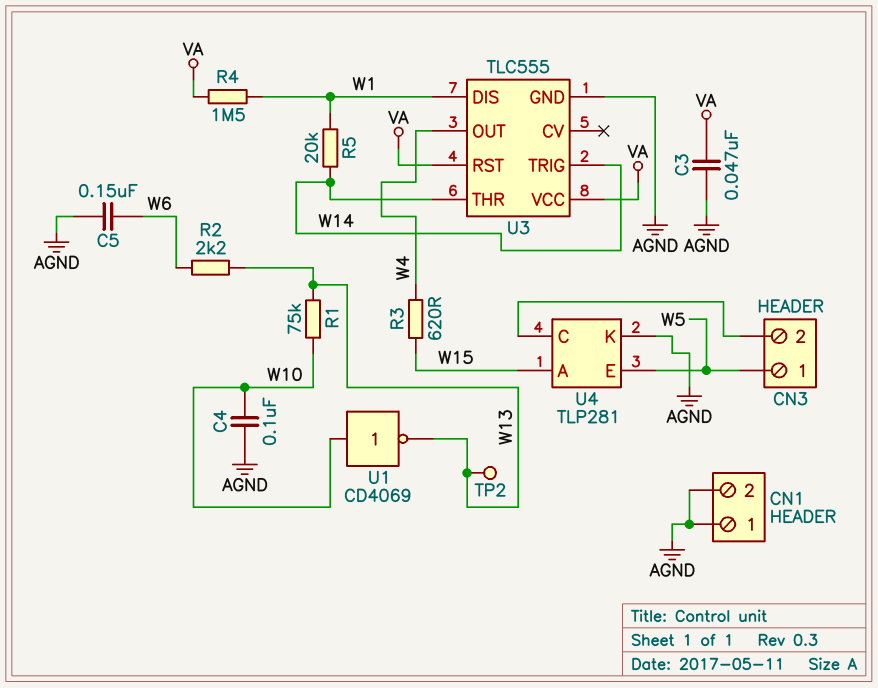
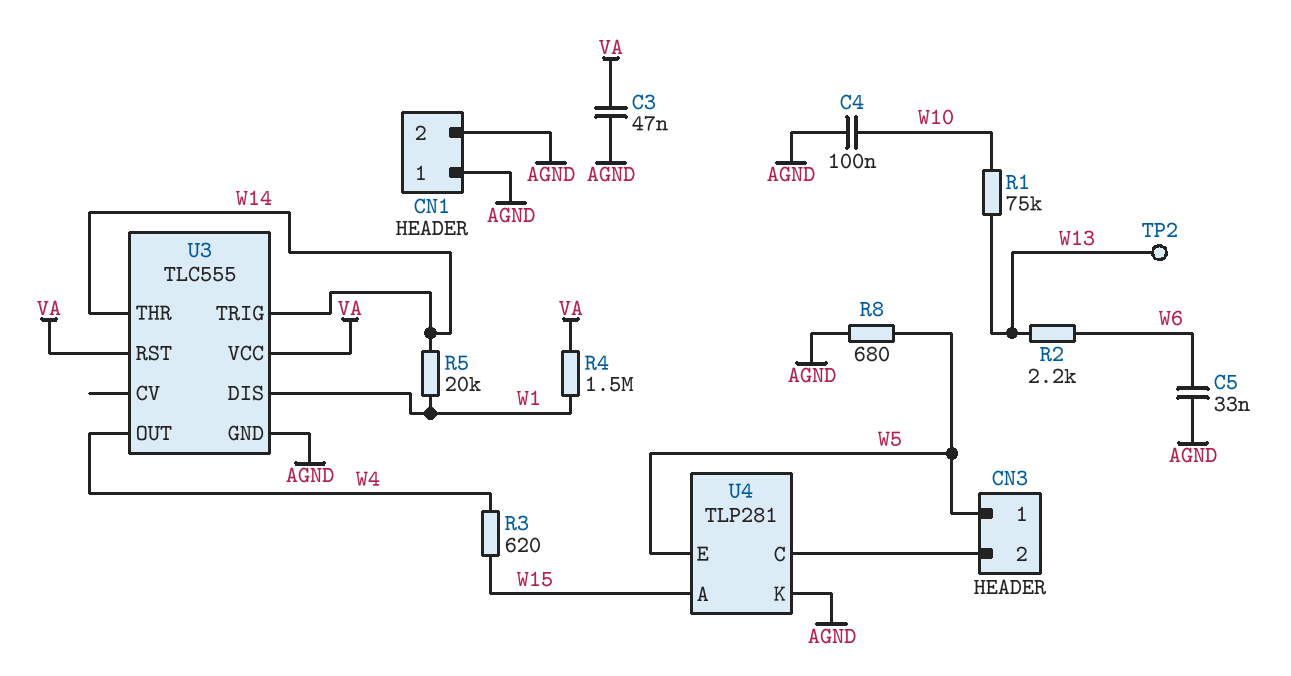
C5: 150nF (AGND, W6) -> 33nF (AGND, W6)
R8: none -> 680 (AGND, W5)
U1: NOT CD4069 (in W10, out W13) -> none

